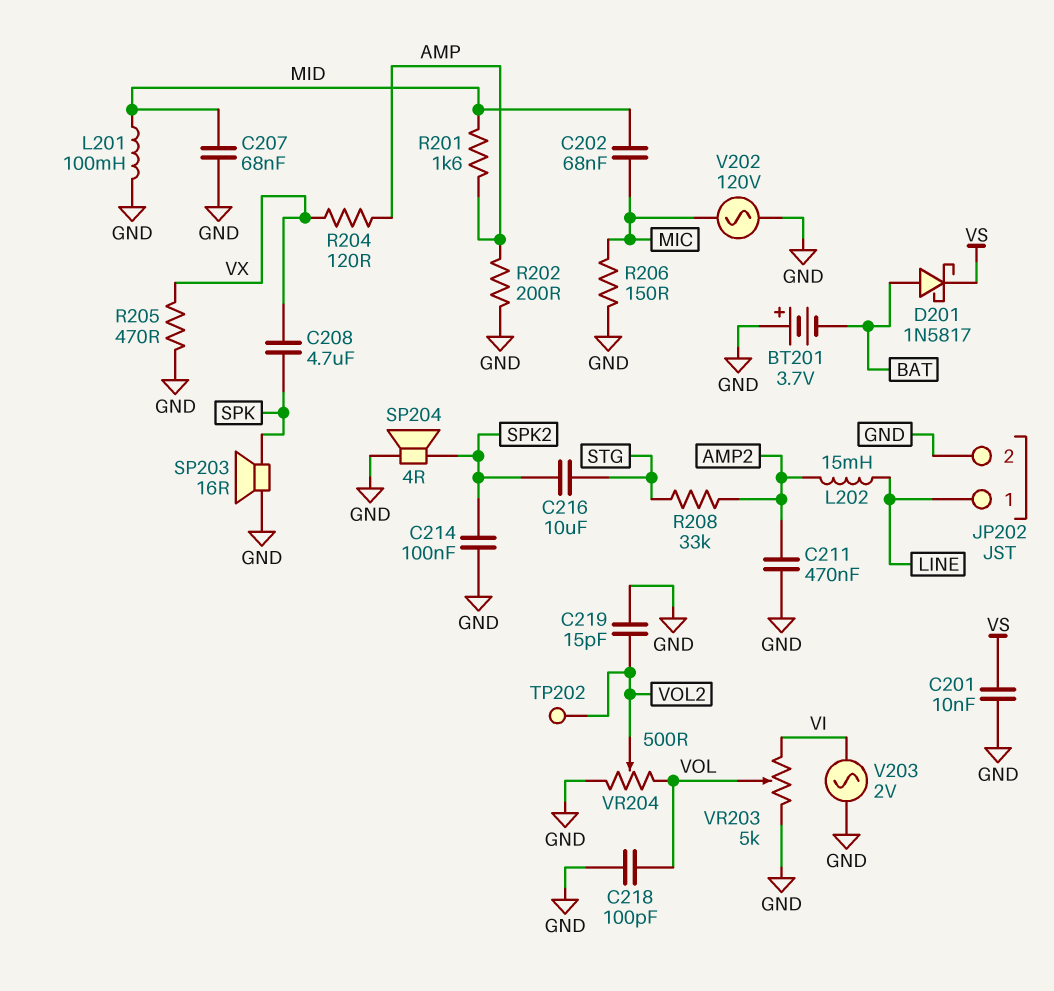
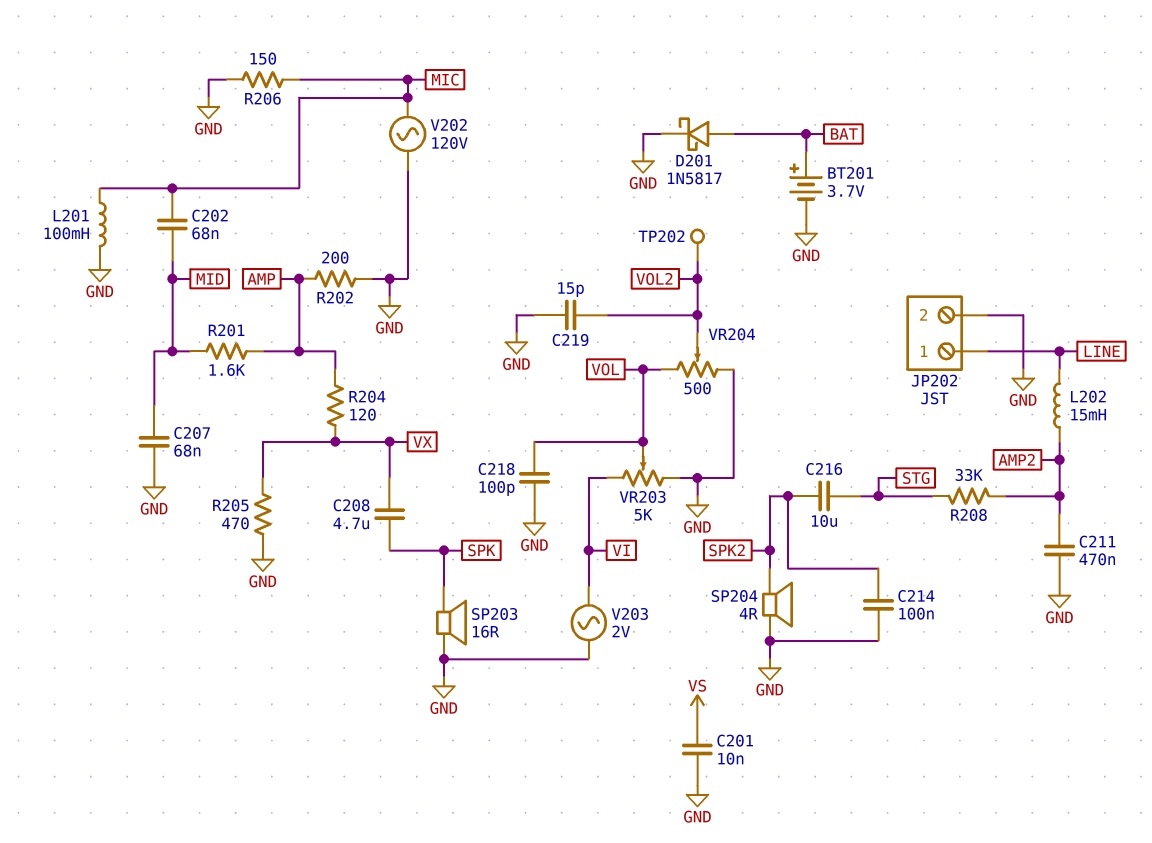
BT201: 3.7V (plus GND, minus BAT) -> 3.7V (plus BAT, minus GND)
D201: schottky 1N5817 (A BAT, K VS) -> schottky 1N5817 (A BAT, K GND)
L201: 100mH (GND, MID) -> 100mH (GND, MIC)

